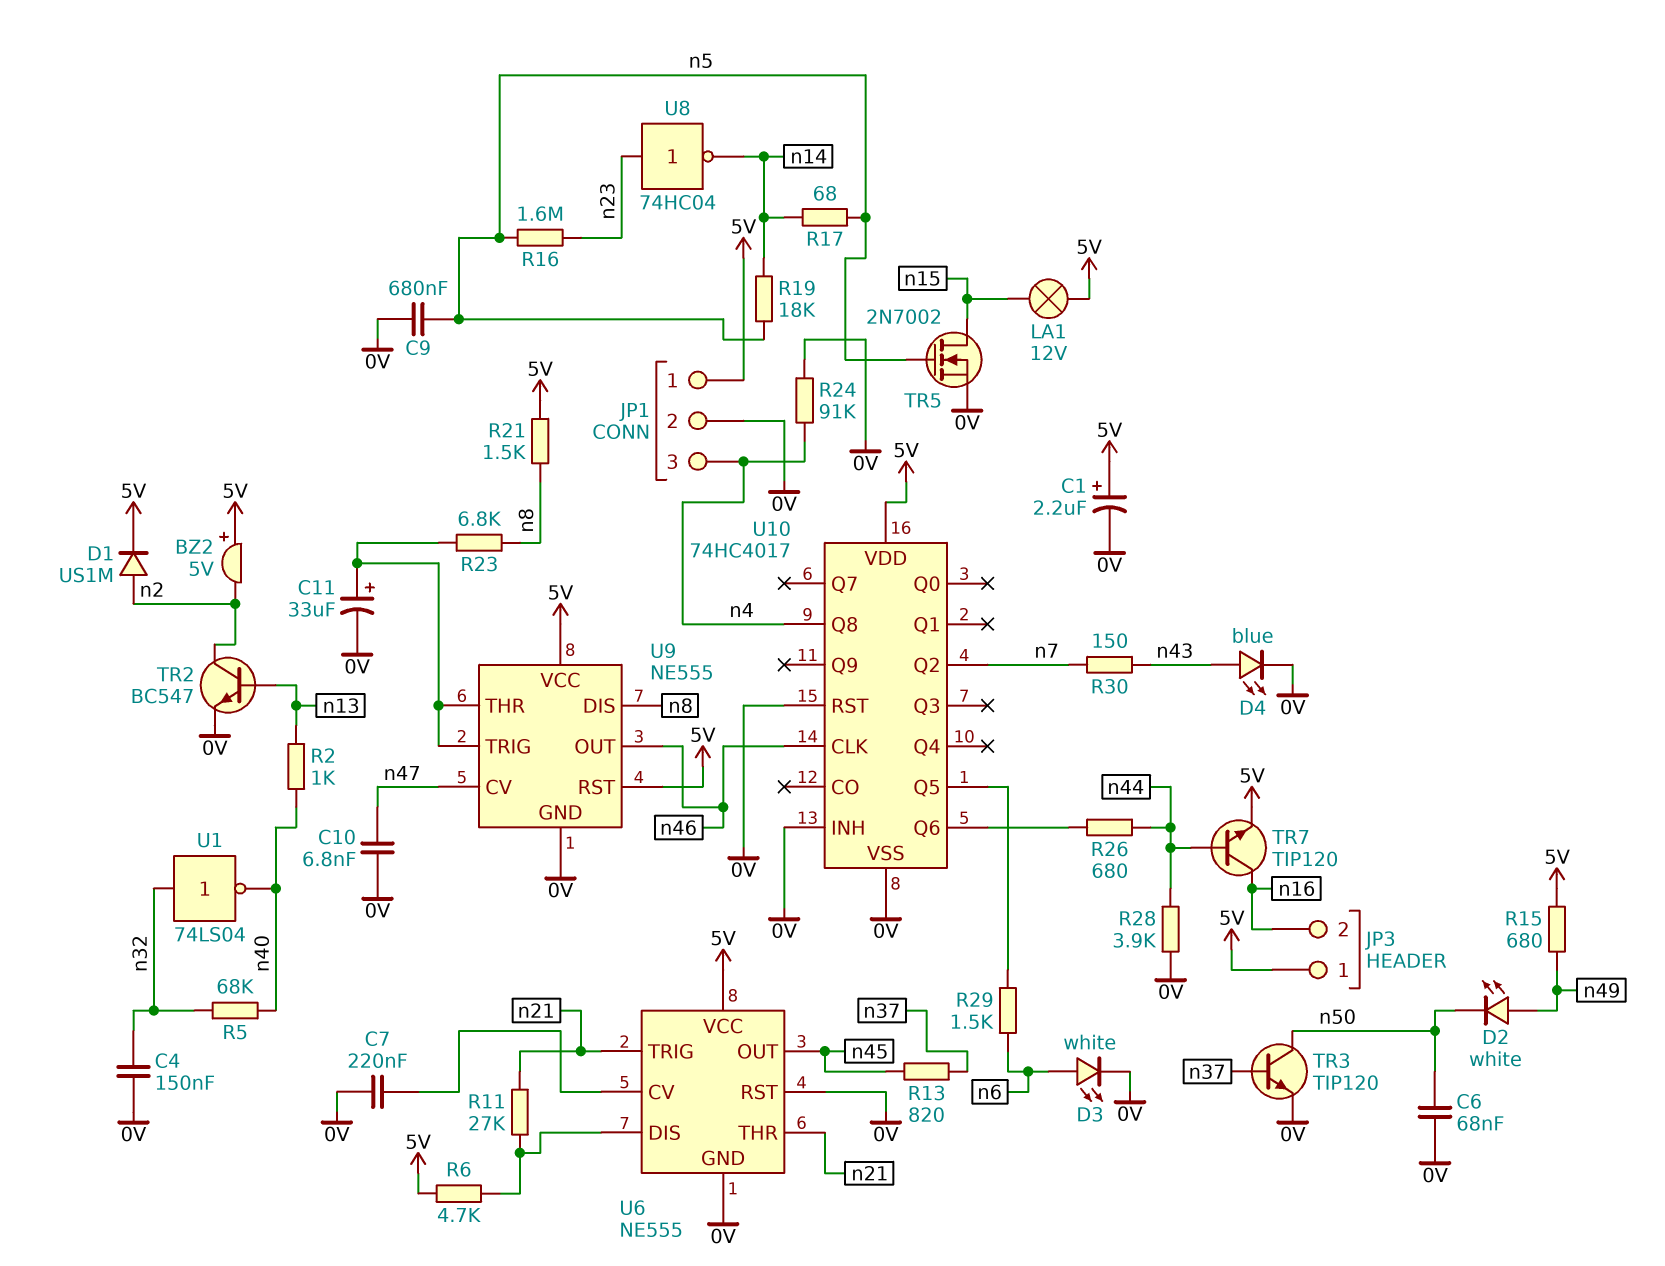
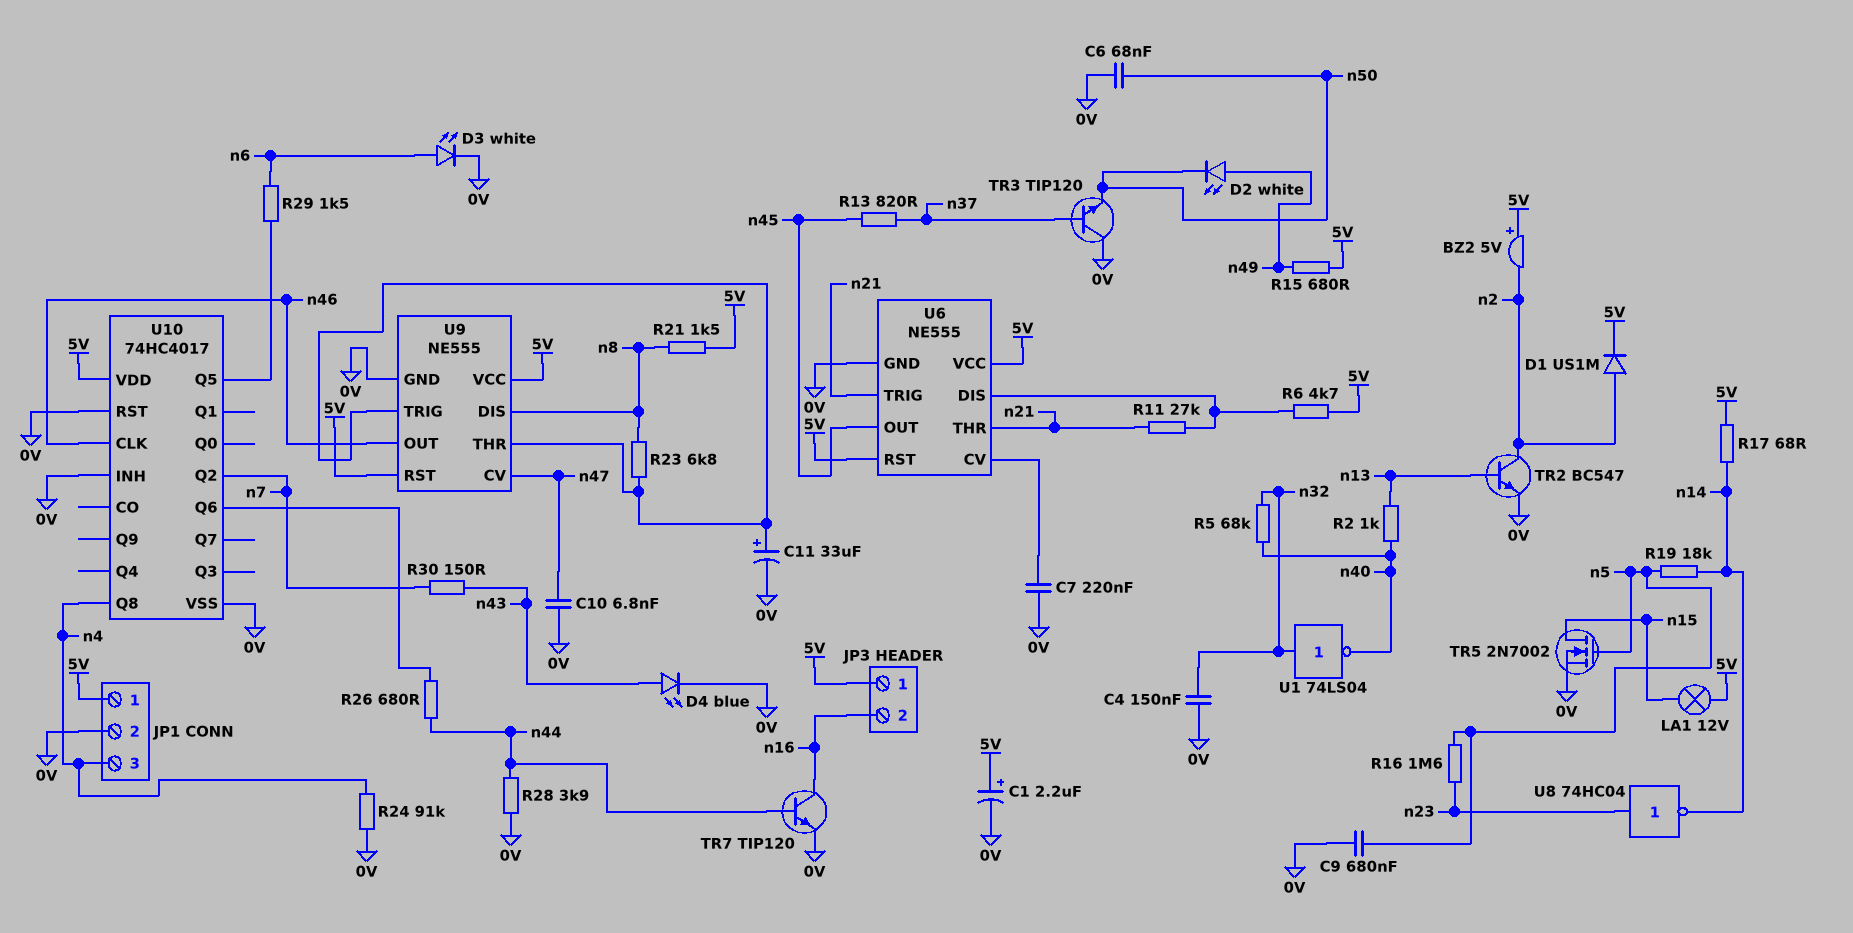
R17: 68 (n5, n14) -> 68 (5V, n14)
TR3: NPN TIP120 (B n37, C n50, E 0V) -> NPN TIP120 (B n37, C 0V, E n50)
TR7: NPN TIP120 (B n44, C n16, E 5V) -> NPN TIP120 (B n44, C n16, E 0V)
U6 pin RST: 0V -> 5V

